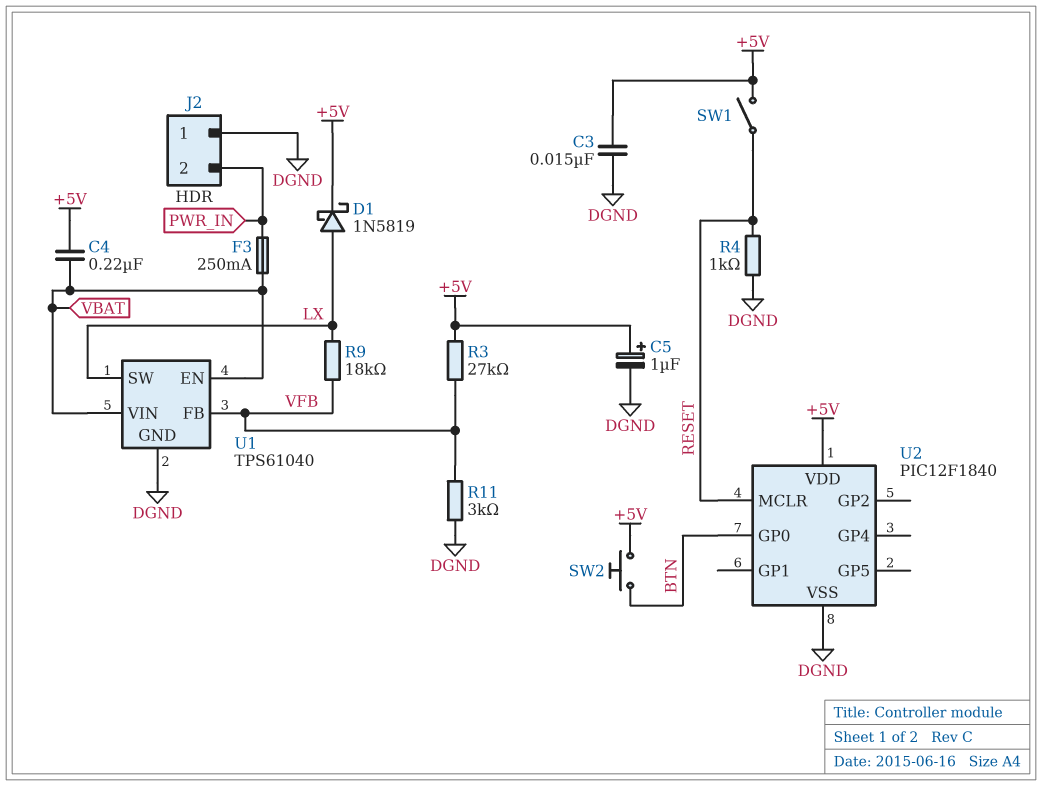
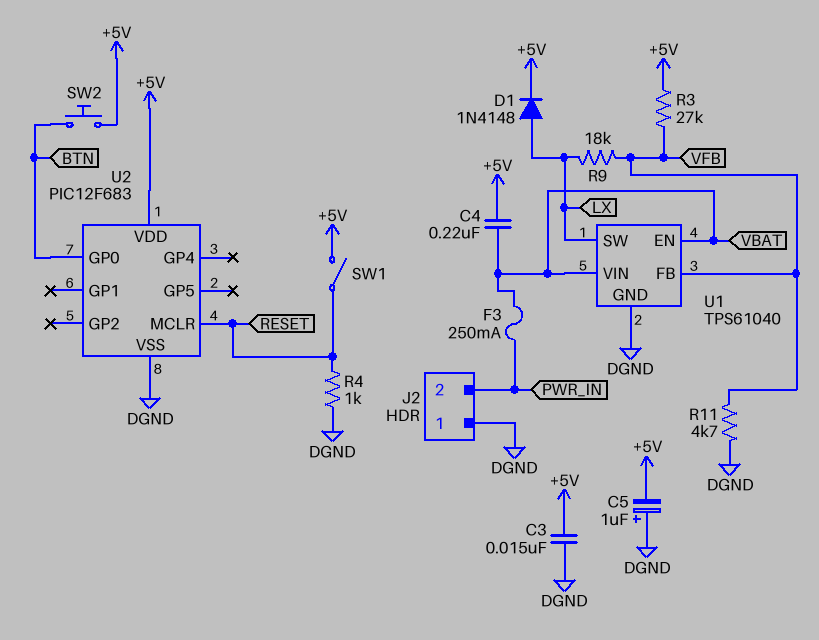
C5: 1uF (plus +5V, minus DGND) -> 1uF (plus DGND, minus +5V)
D1: schottky 1N5819 (A LX, K +5V) -> diode 1N4148 (A LX, K +5V)
R11: 3k (DGND, VFB) -> 4.7k (DGND, VFB)
U2: PIC12F1840 -> PIC12F683

